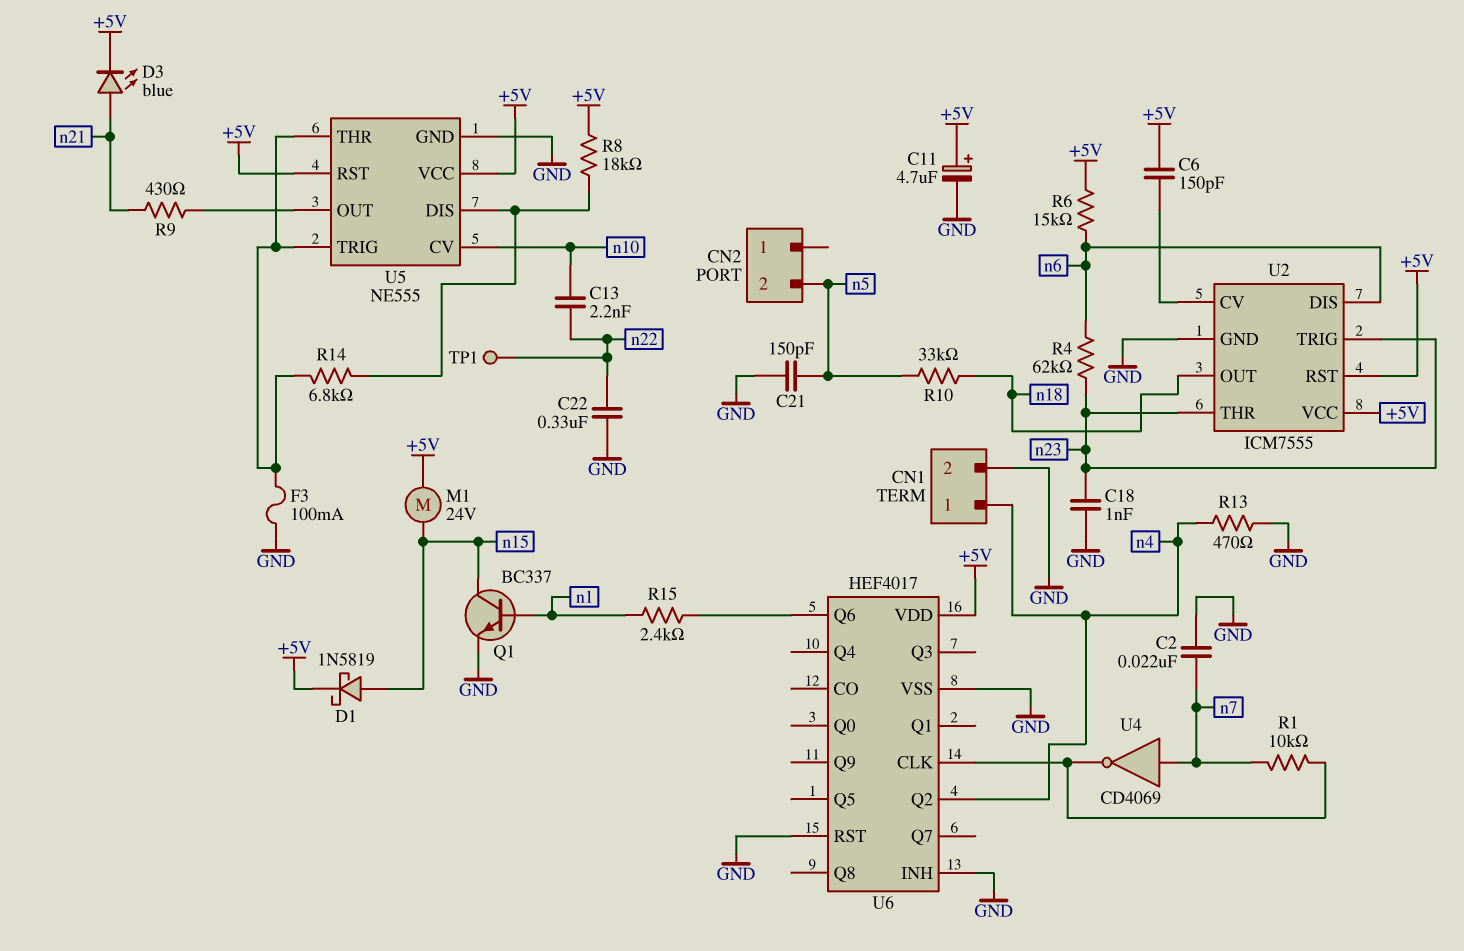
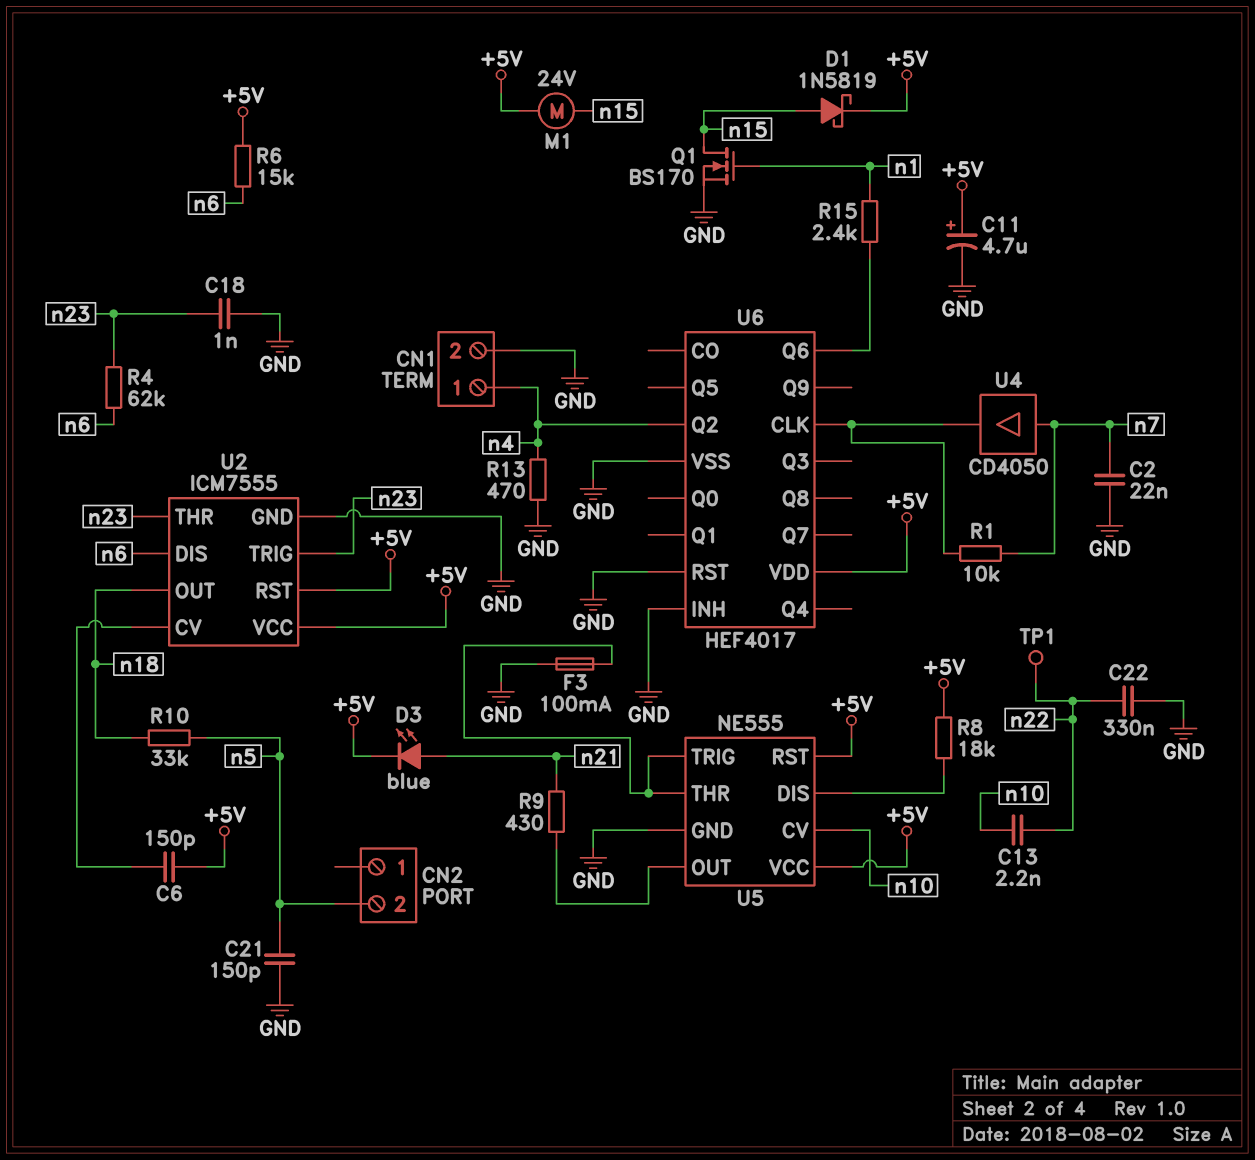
Q1: NPN BC337 (B n1, C n15, E GND) -> NMOS BS170 (G n1, D n15, S GND)
R14: 6.8k (U5/DIS, U5/THR) -> none
U4: NOT CD4069 (in n7, out U6/CLK) -> buffer CD4050 (in n7, out U6/CLK)

